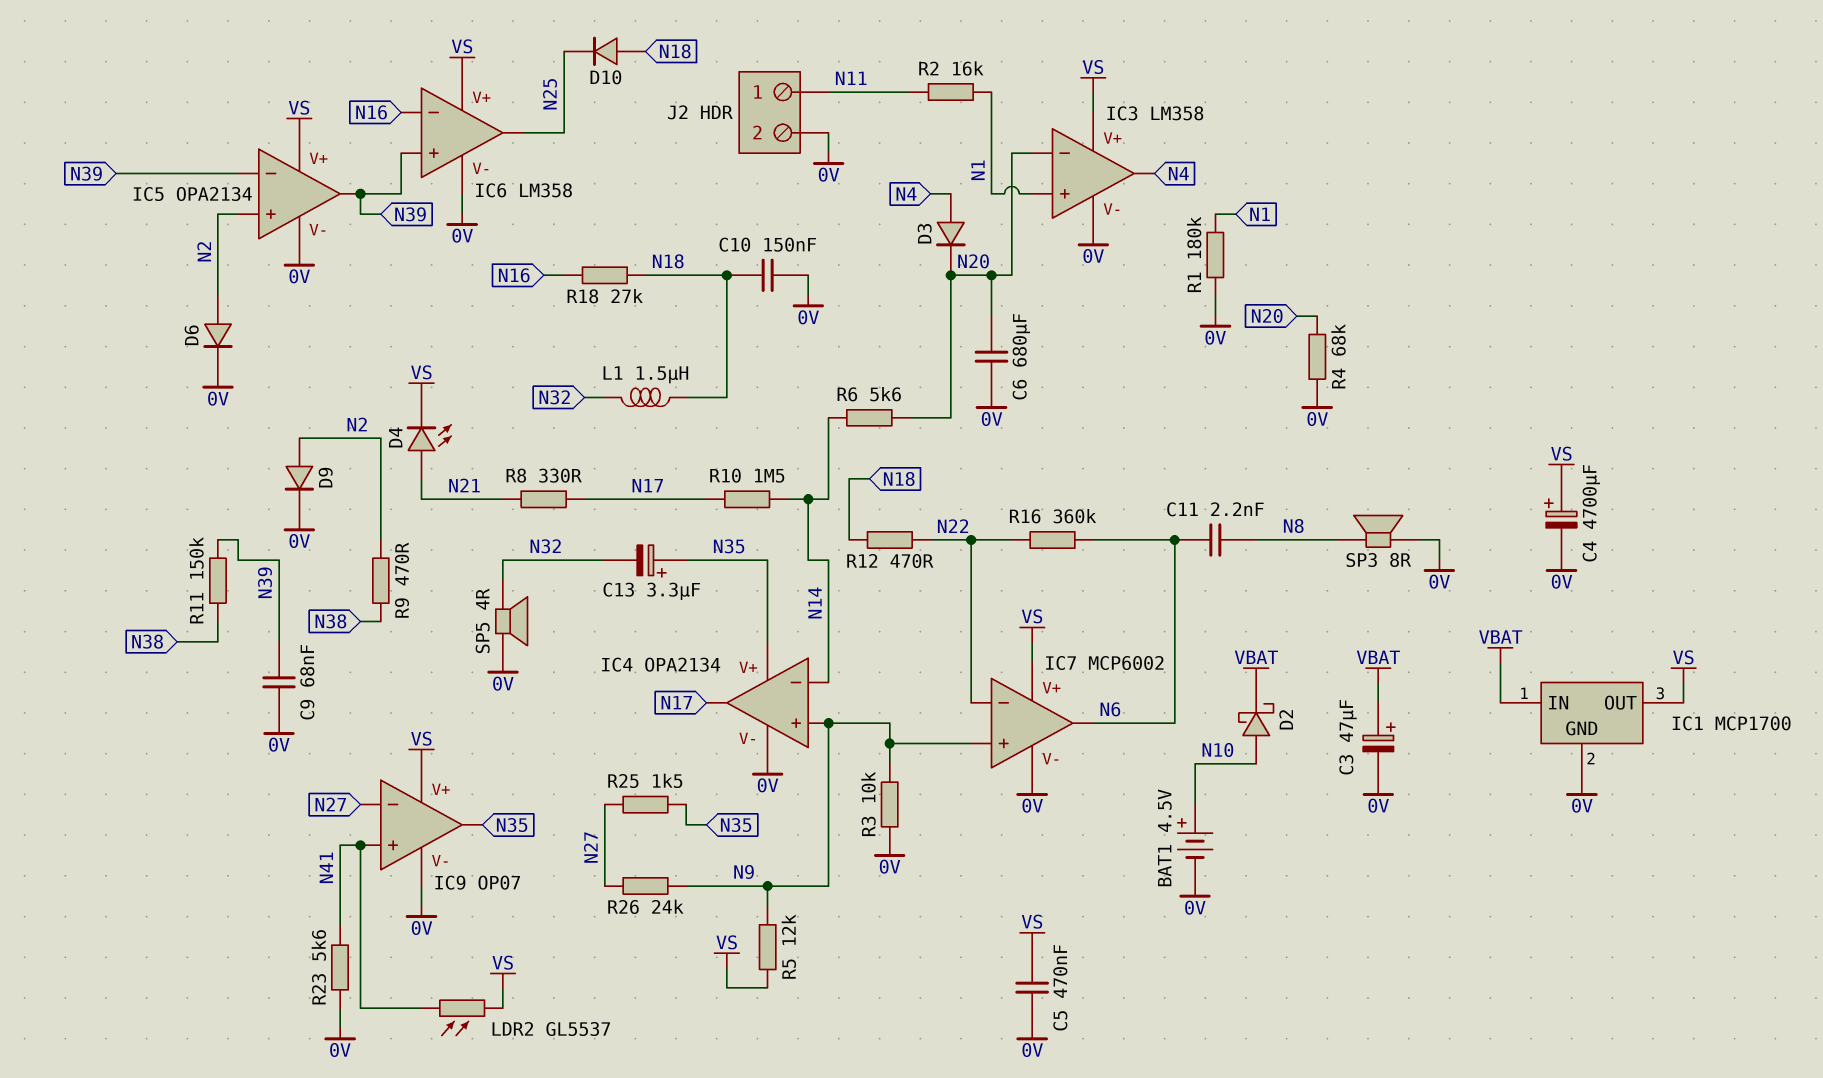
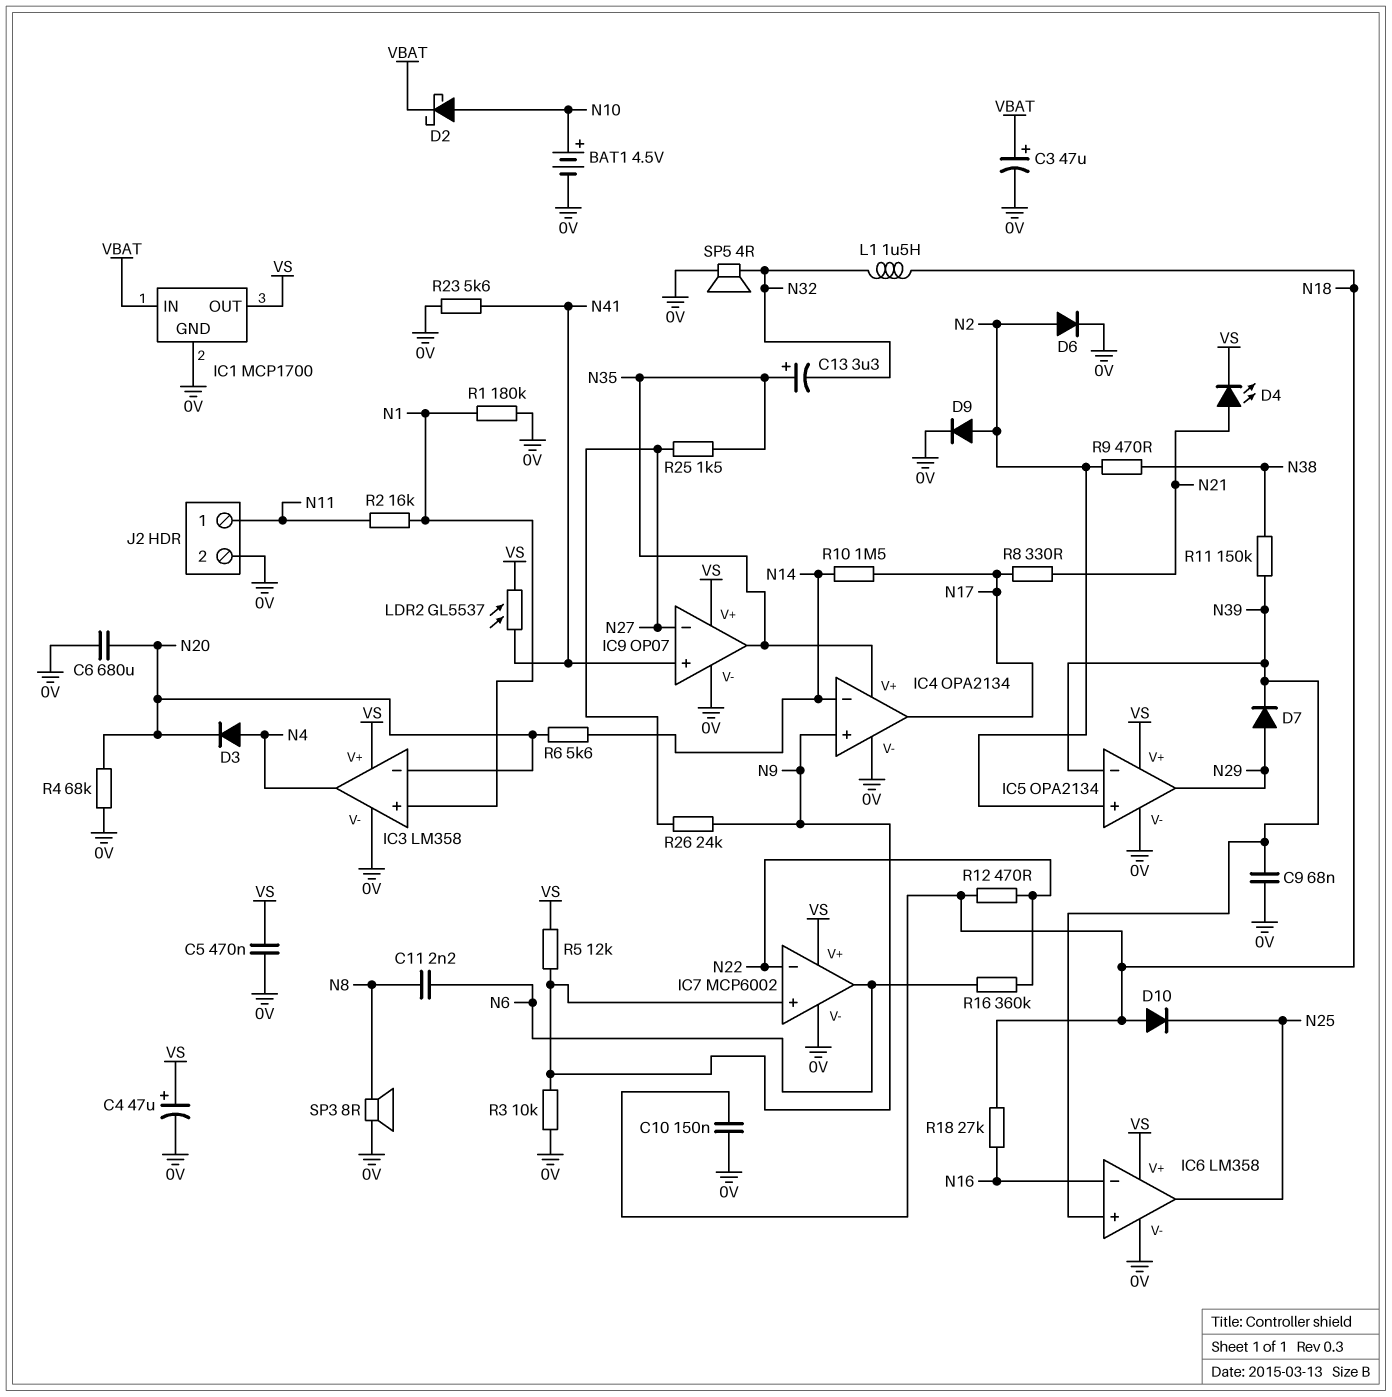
C4: 4700uF (plus VS, minus 0V) -> 47uF (plus VS, minus 0V)
D7: none -> diode (A N29, K N39)
IC5 pin out: N39 -> N29

